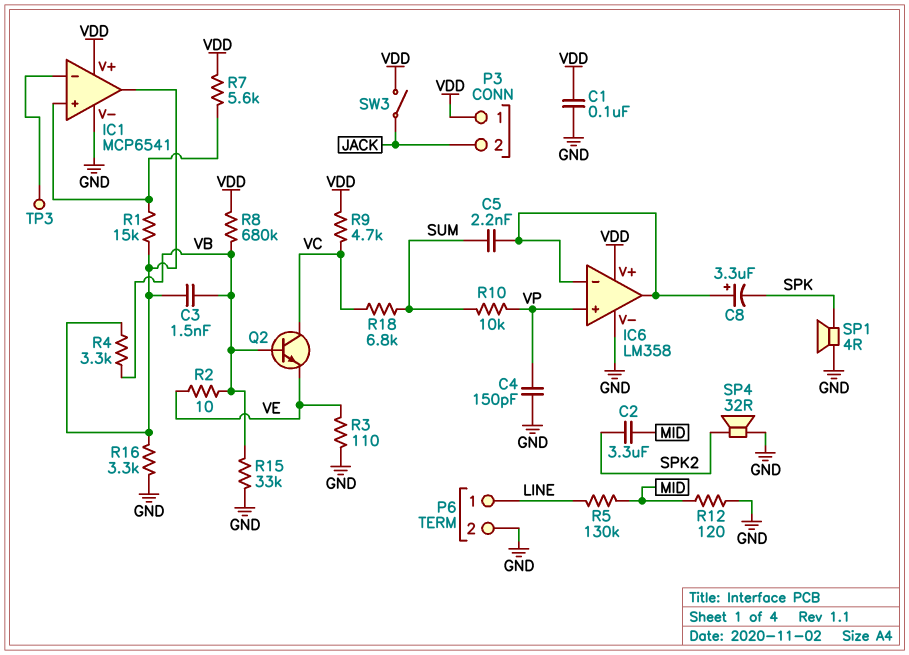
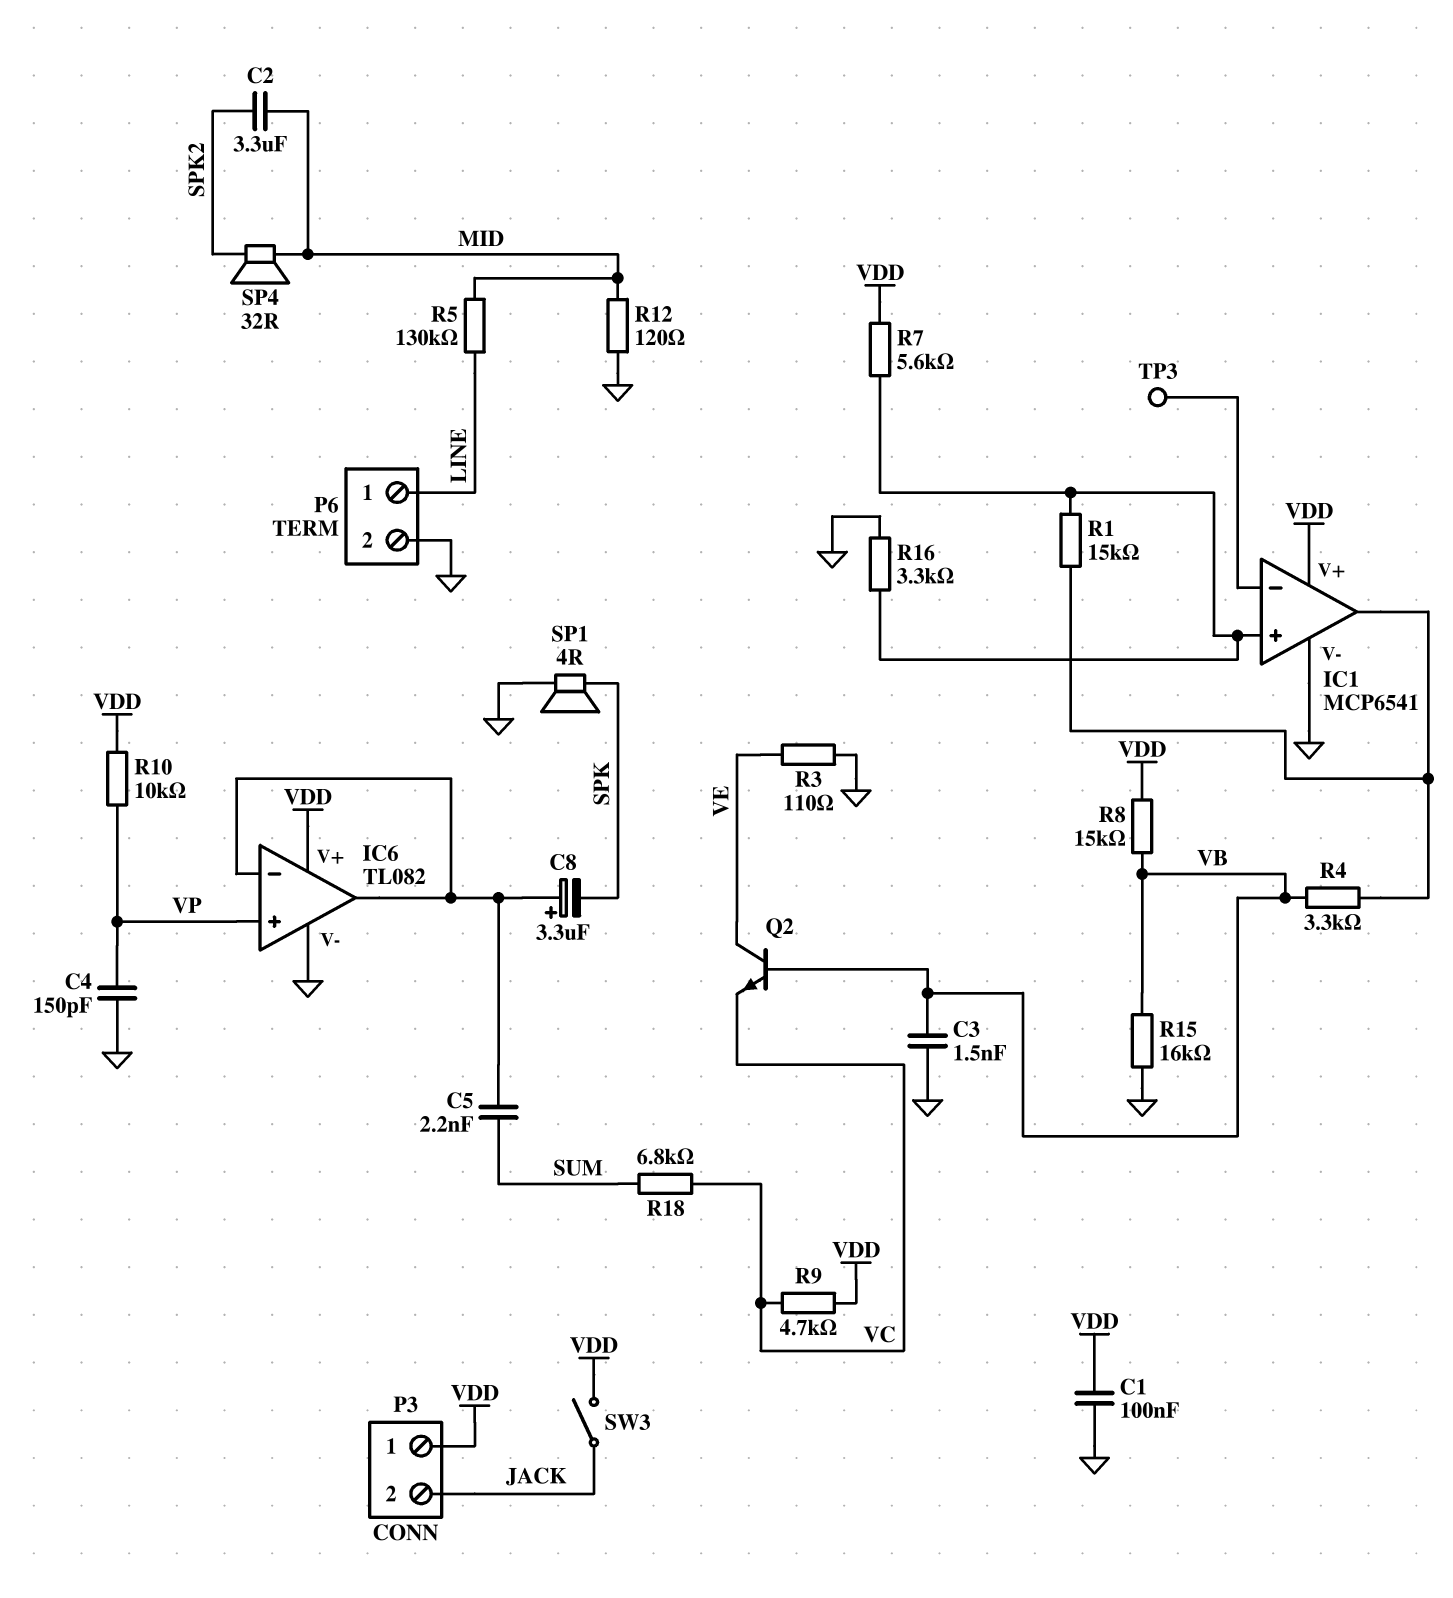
C3: 1.5nF (IC1/out, VB) -> 1.5nF (GND, VB)
IC6: LM358 -> TL082
Q2: NPN (B VB, C VC, E VE) -> NPN (B VB, C VE, E VC)
R2: 10 (VB, VE) -> none
R8: 680k (VB, VDD) -> 15k (VB, VDD)
R10: 10k (SUM, VP) -> 10k (VDD, VP)
R15: 33k (GND, VB) -> 16k (GND, VB)
R16: 3.3k (GND, IC1/out) -> 3.3k (GND, IC1/in+)
SP4: speaker 32R (GND, SPK2) -> speaker 32R (MID, SPK2)

